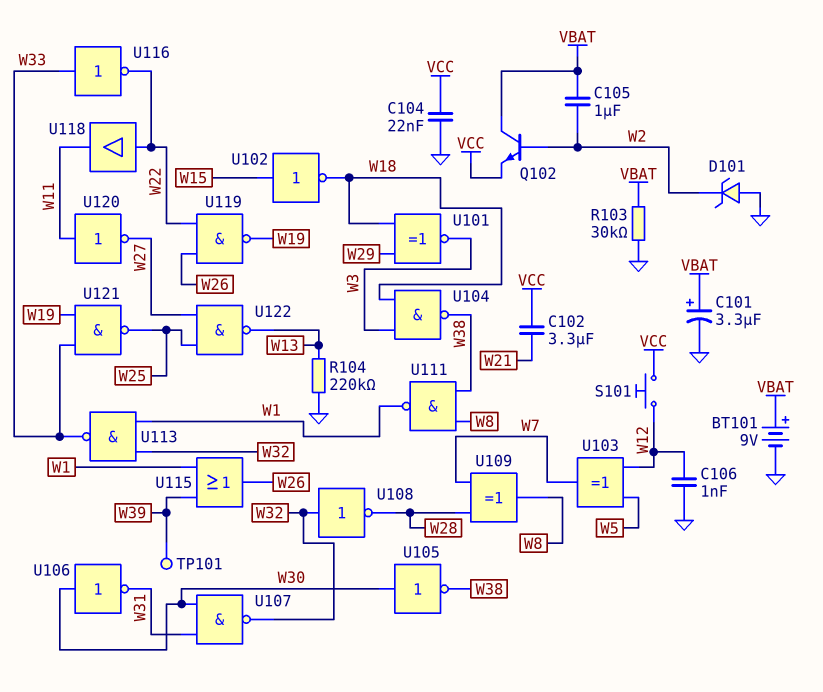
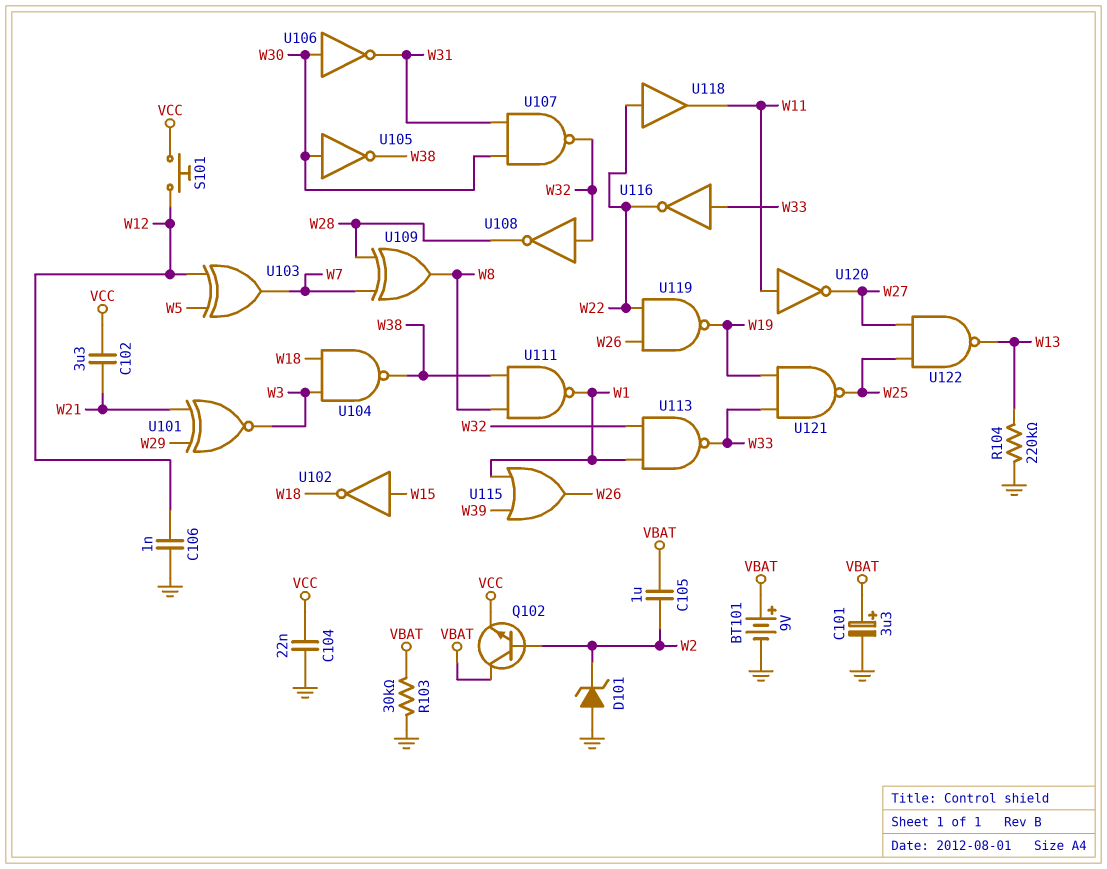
TP101: test point (W39) -> none
U101: XNOR (in W18, in W29, out W3) -> XNOR (in W21, in W29, out W3)

